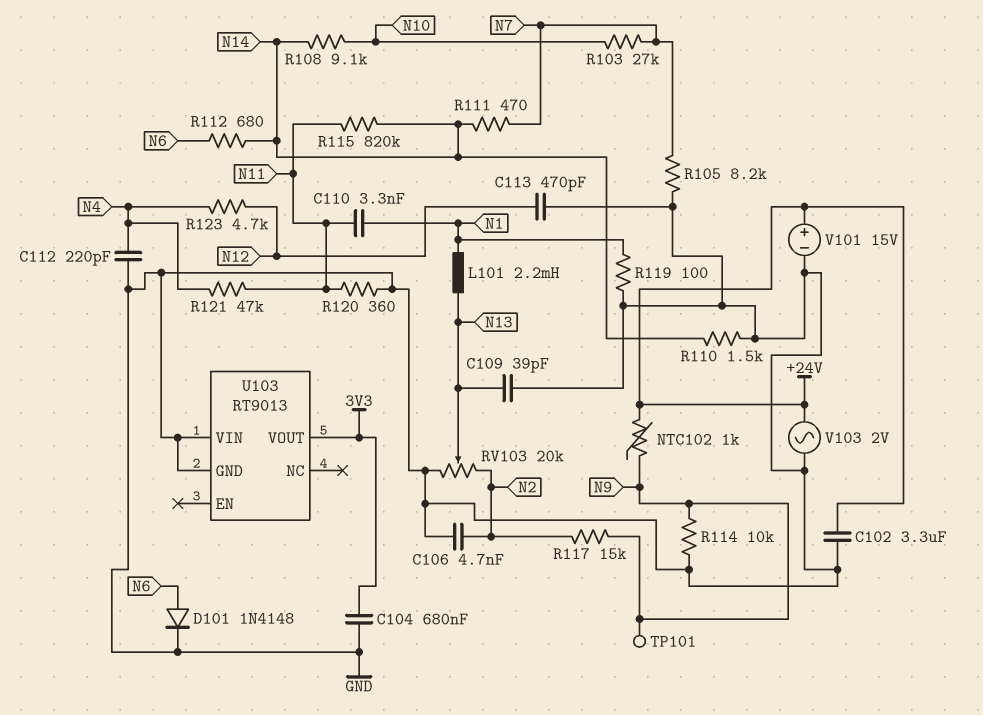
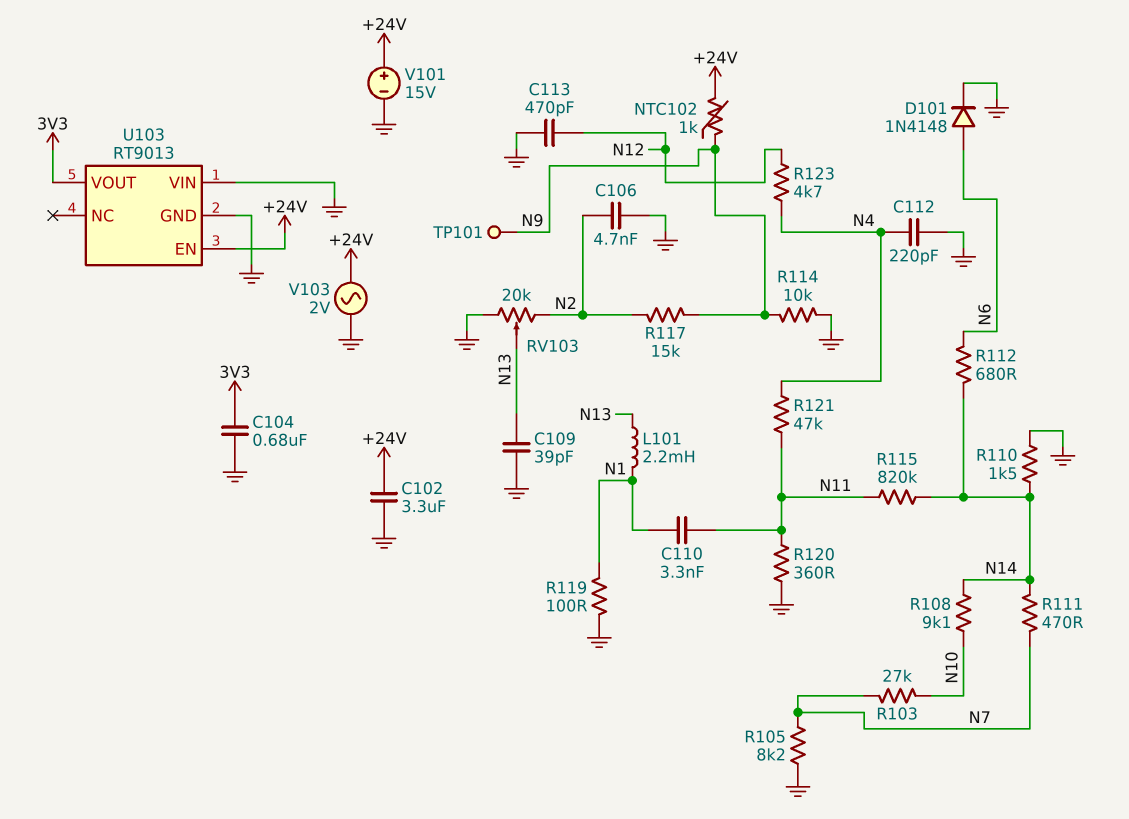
U103 pin EN: none -> +24V

